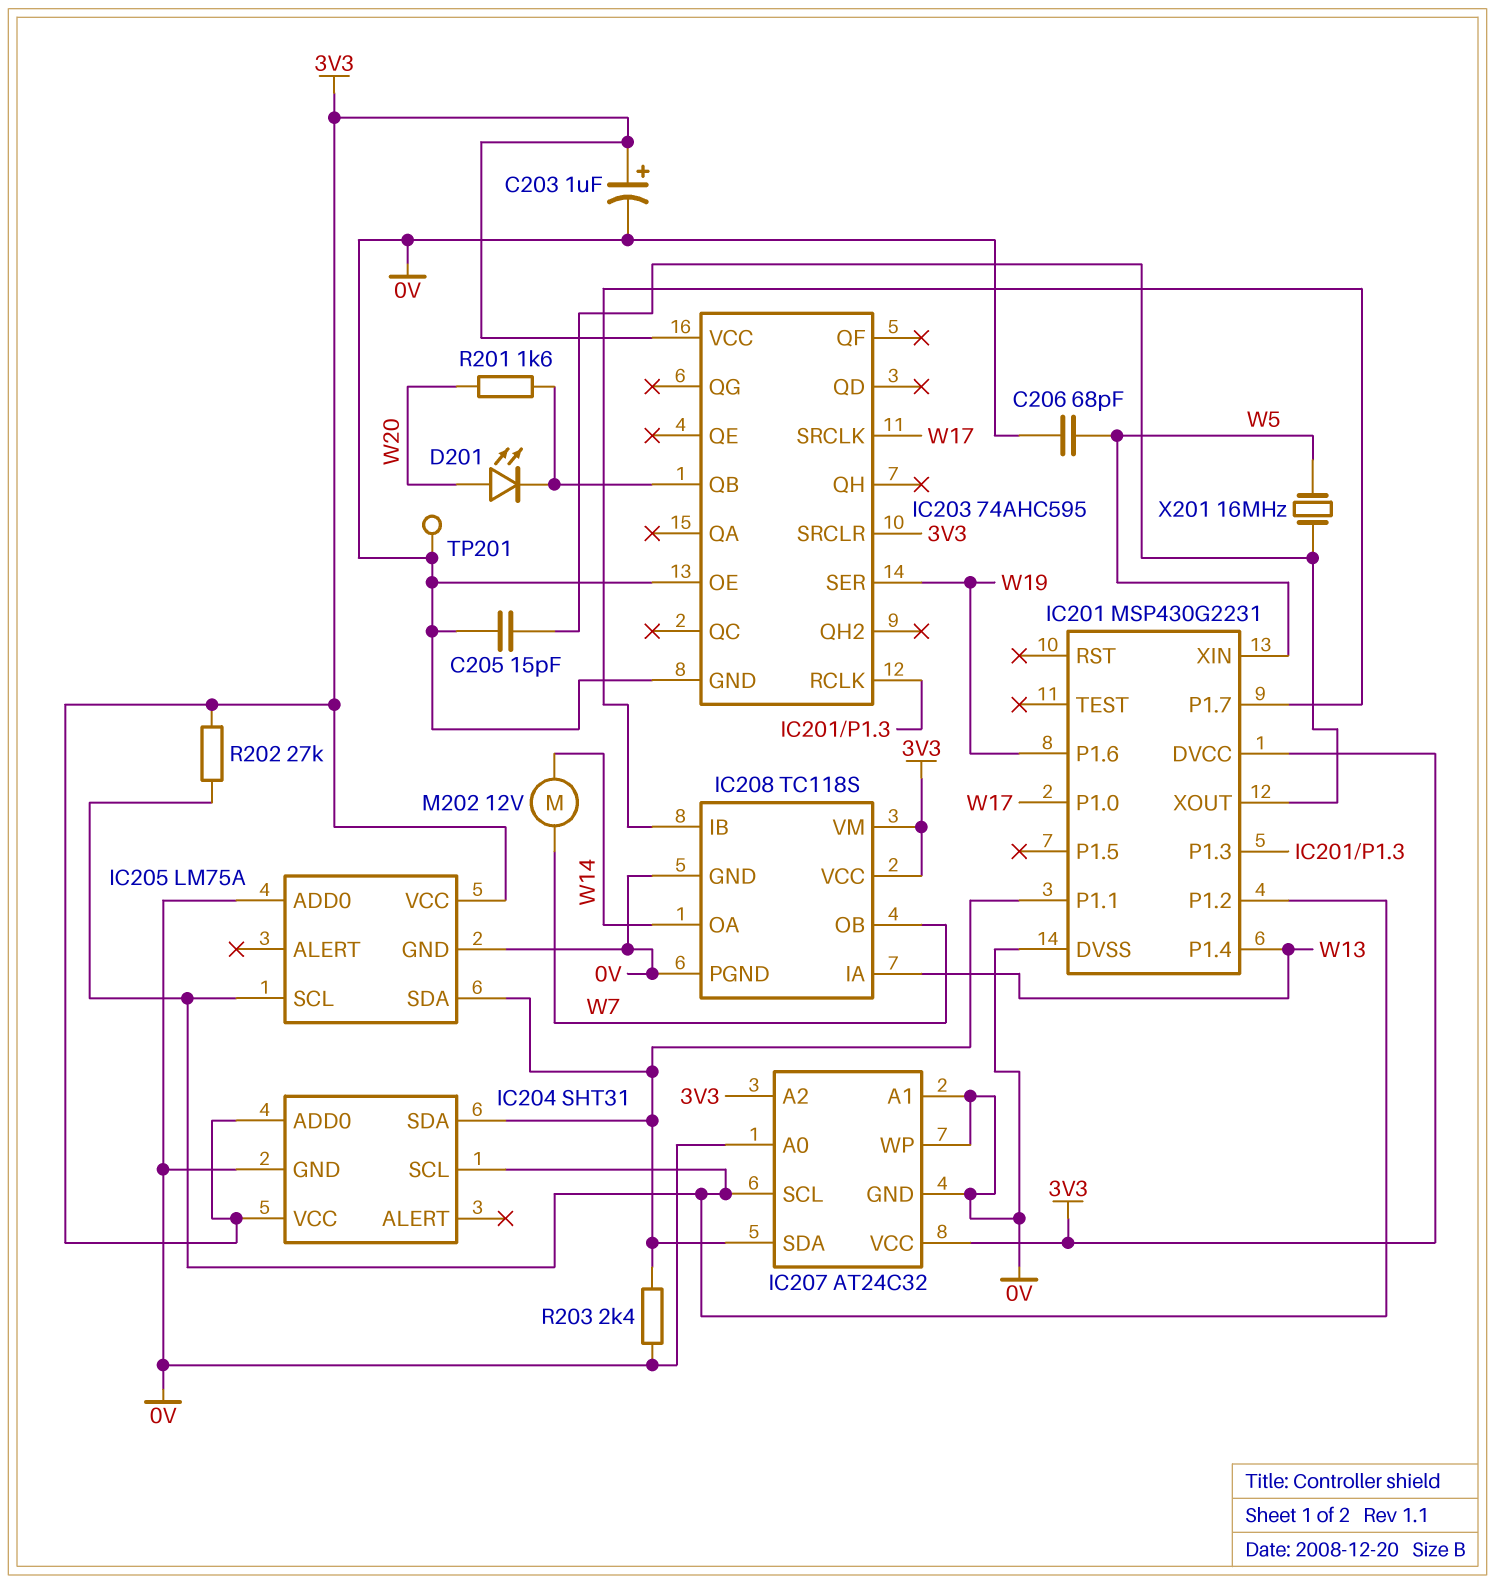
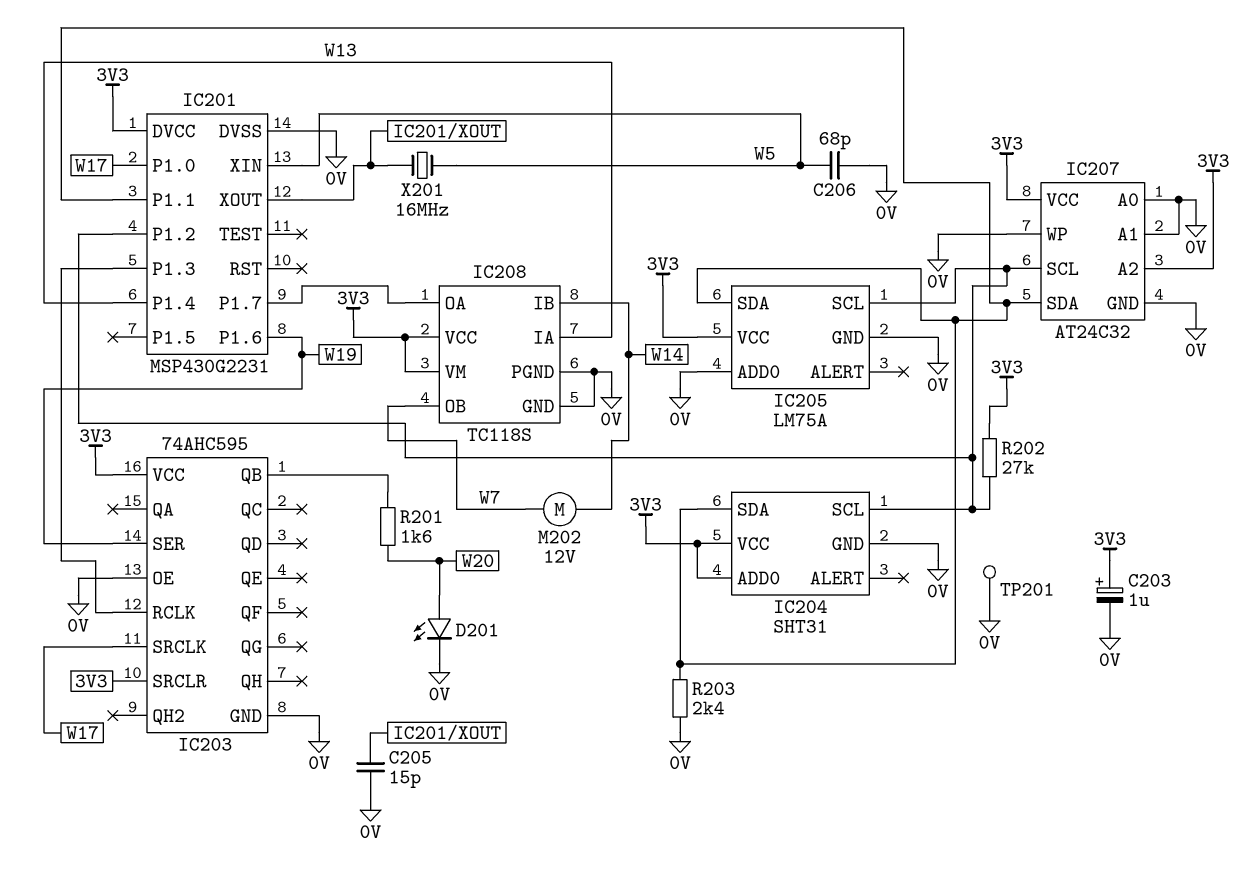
D201: LED (A W20, K IC203/QB) -> LED (A W20, K 0V)
IC208 pin IB: IC201/P1.7 -> W14
IC208 pin OA: W14 -> IC201/P1.7

